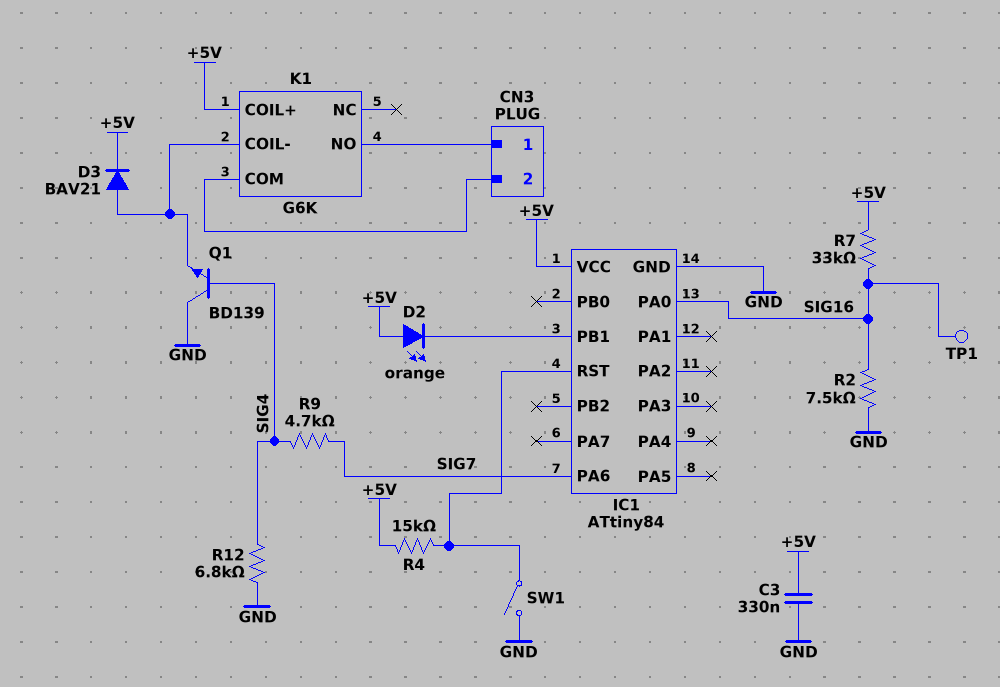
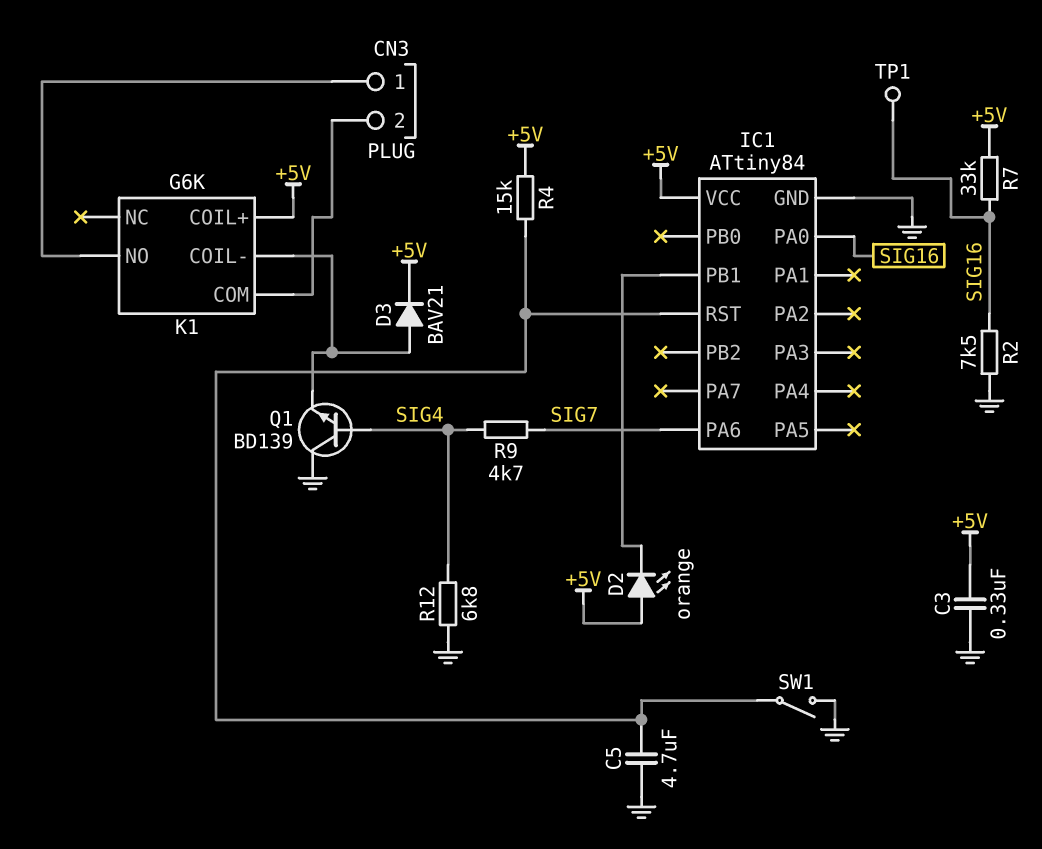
C5: none -> 4.7uF (GND, IC1/RST)

